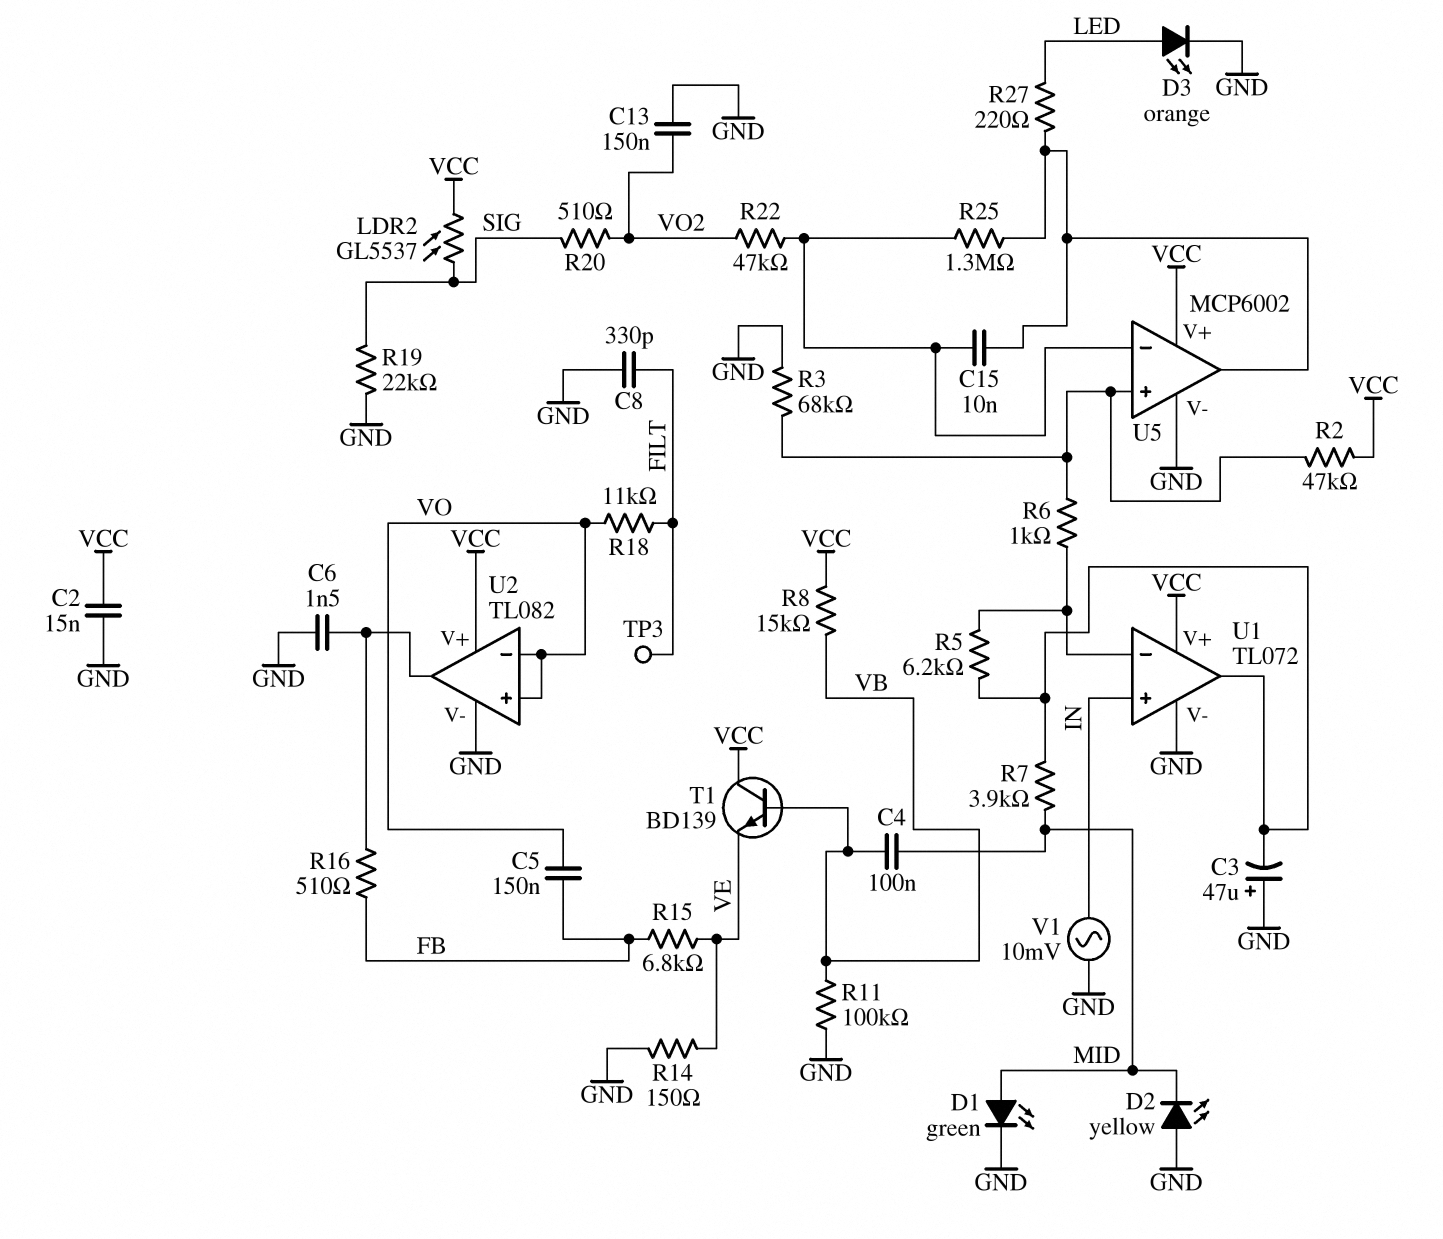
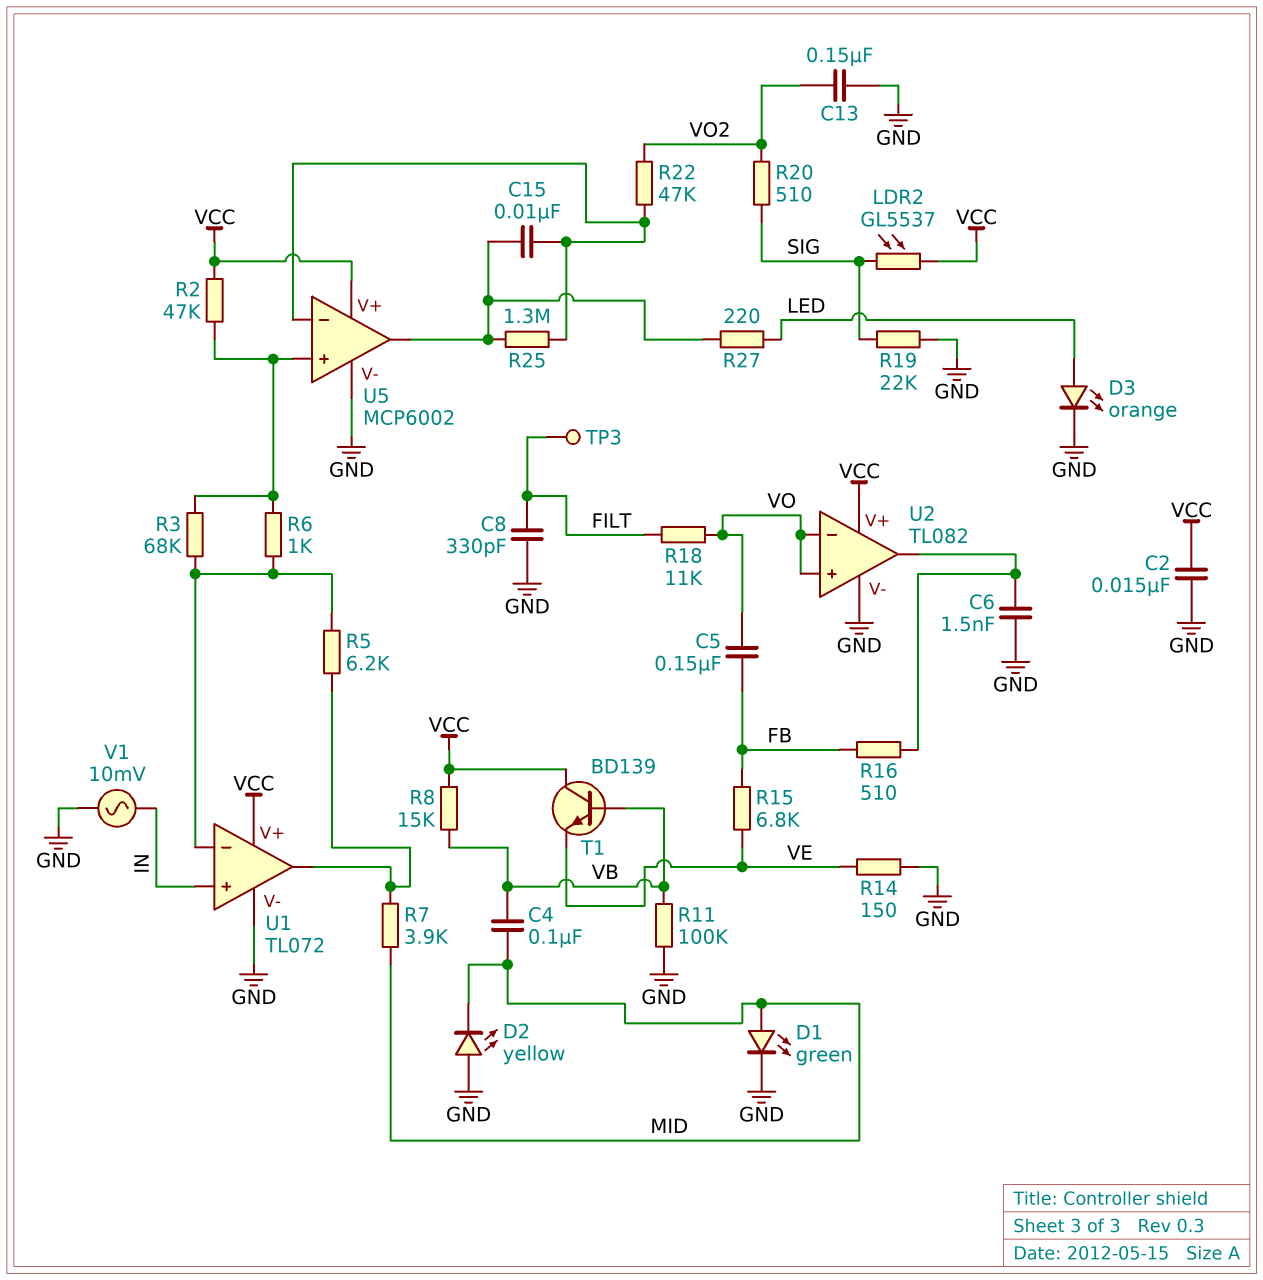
C3: 47uF (plus GND, minus U1/out) -> none
R3: 68k (GND, U5/in+) -> 68k (U1/in-, U5/in+)

